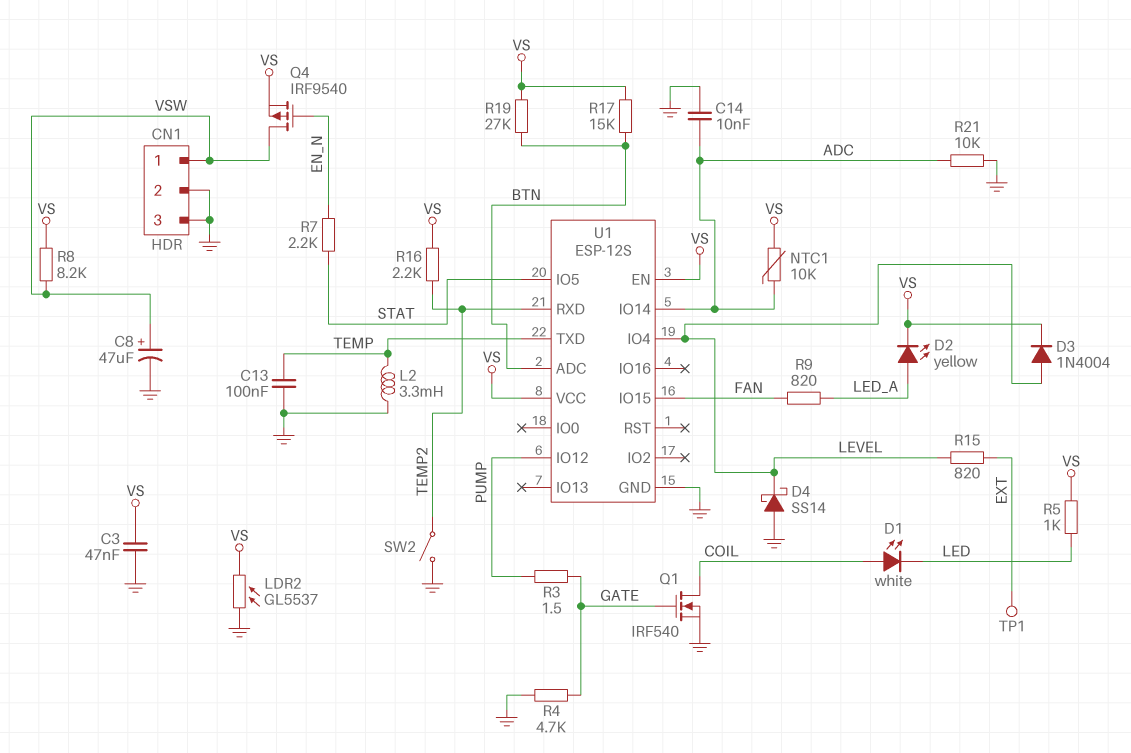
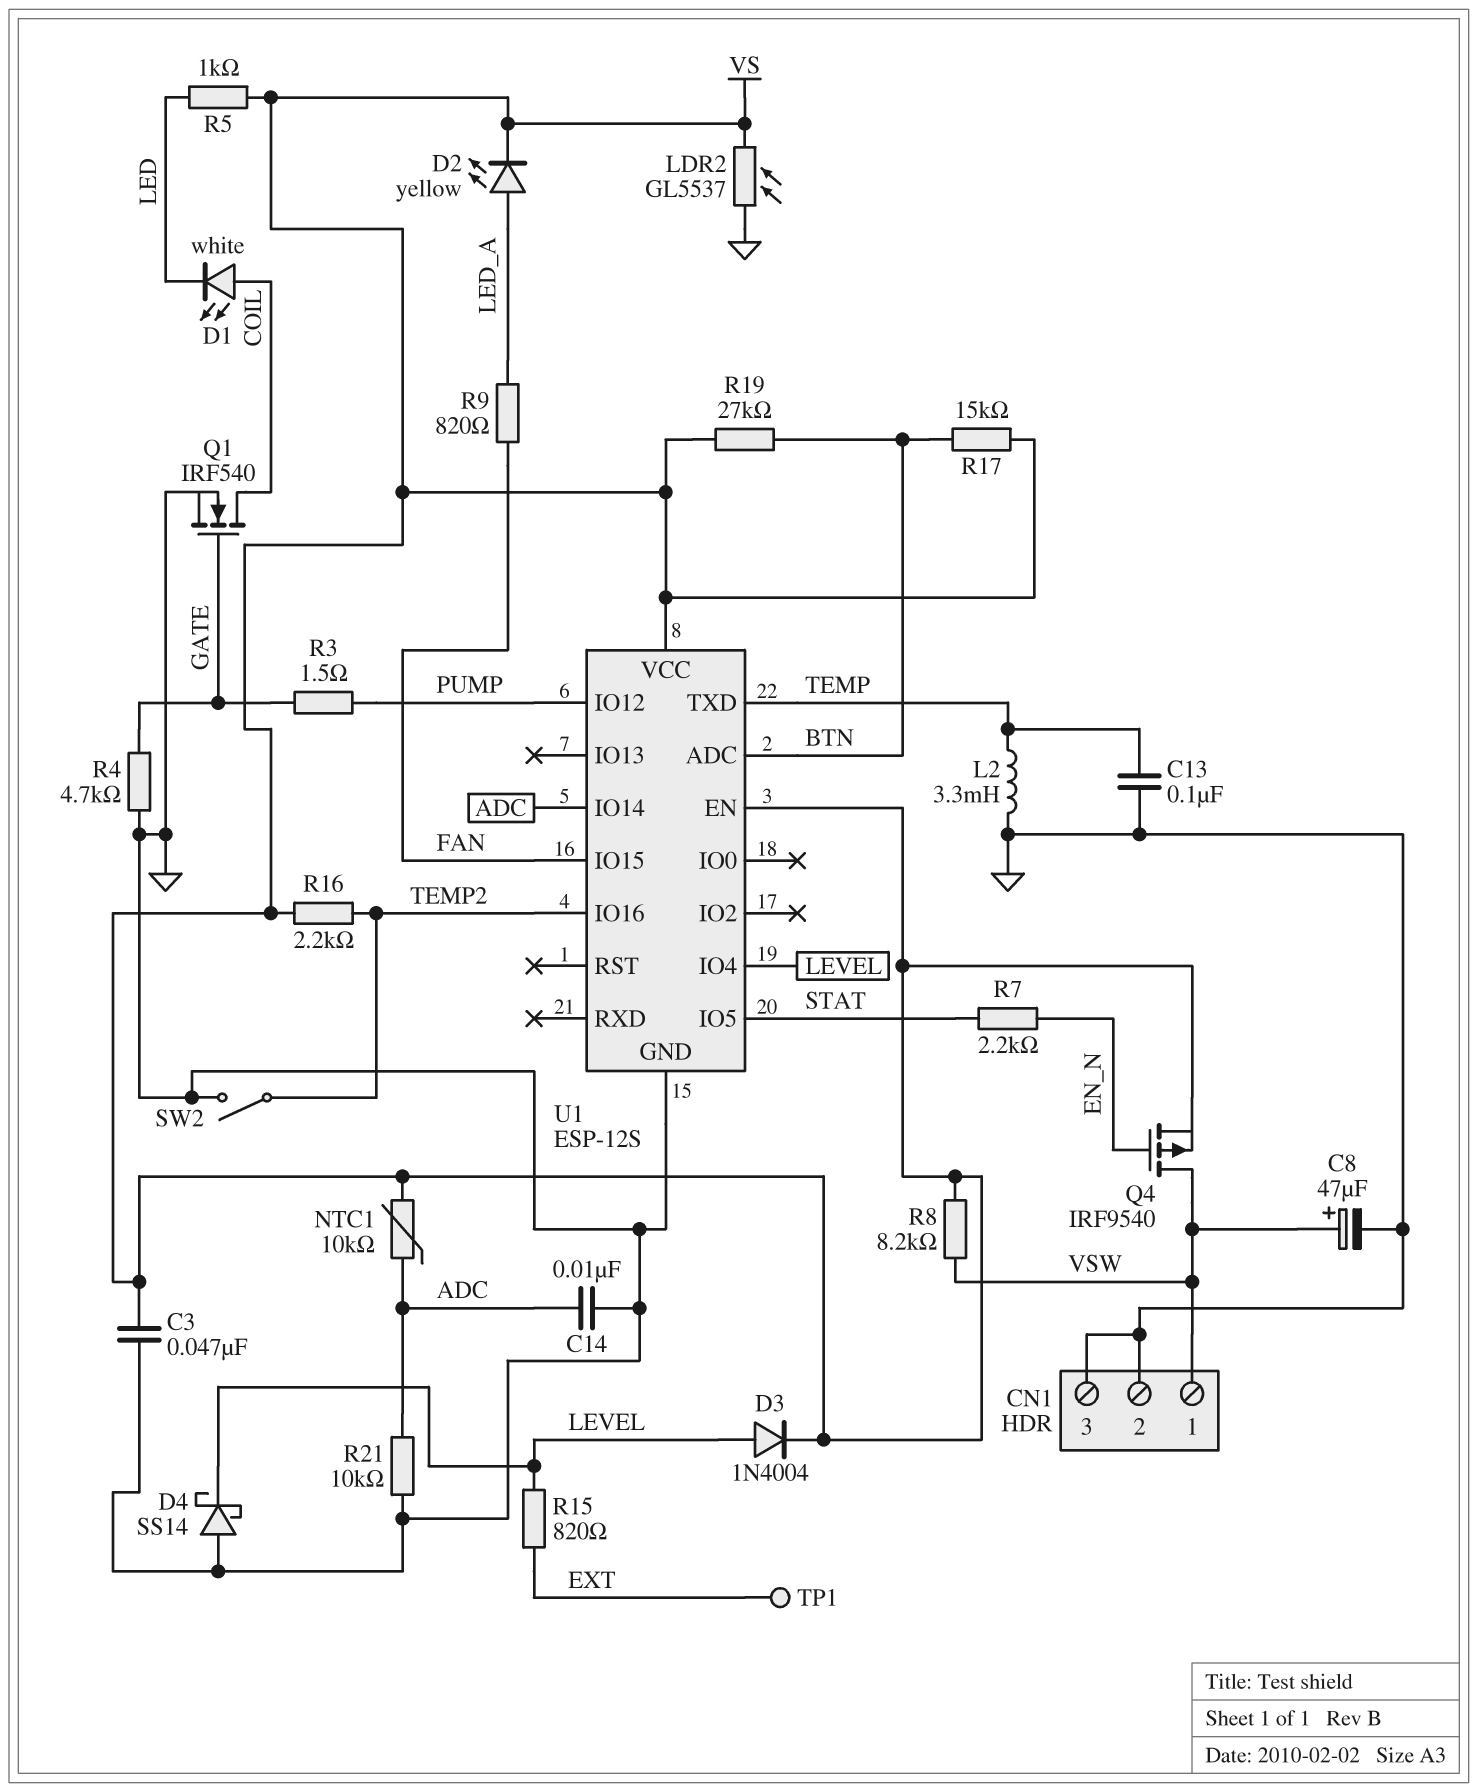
U1 pin IO16: none -> TEMP2
U1 pin RXD: TEMP2 -> none

